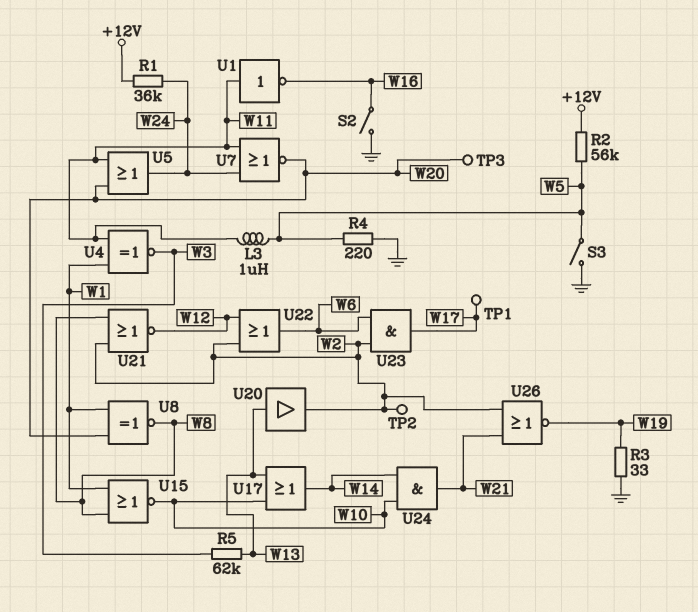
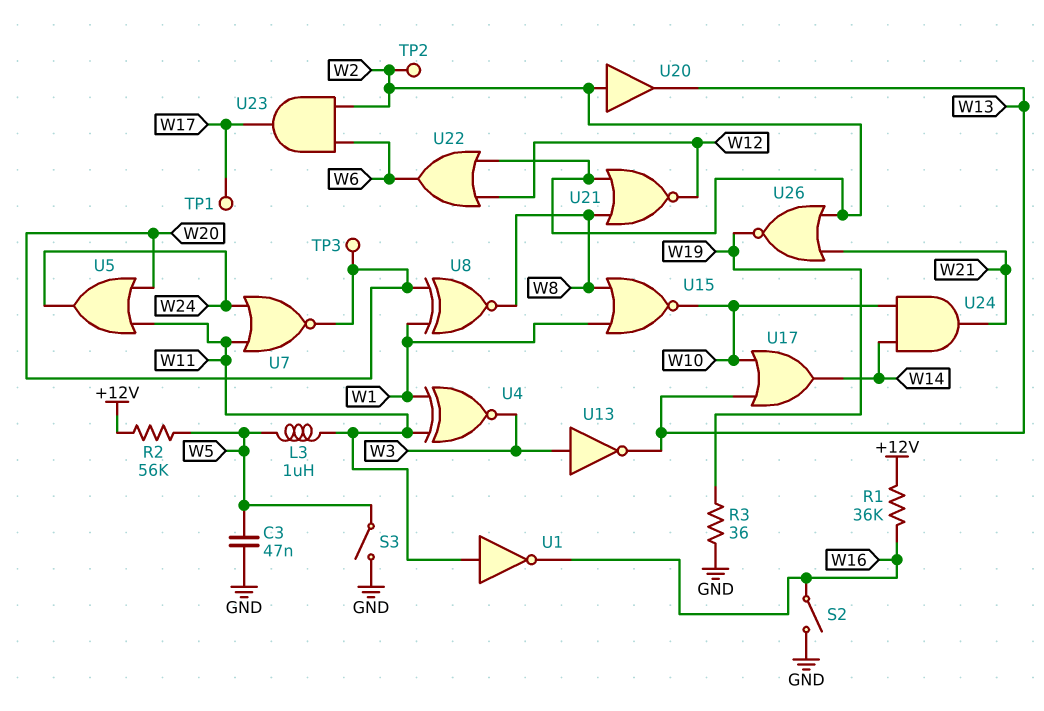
C3: none -> 47nF (GND, W5)
R1: 36k (+12V, W24) -> 36k (+12V, W16)
R3: 33 (GND, W19) -> 36 (GND, W19)
R4: 220 (GND, W5) -> none
R5: 62k (W3, W13) -> none
U13: none -> NOT (in W3, out W13)
U20: buffer (in W13, out W2) -> buffer (in W2, out W13)

